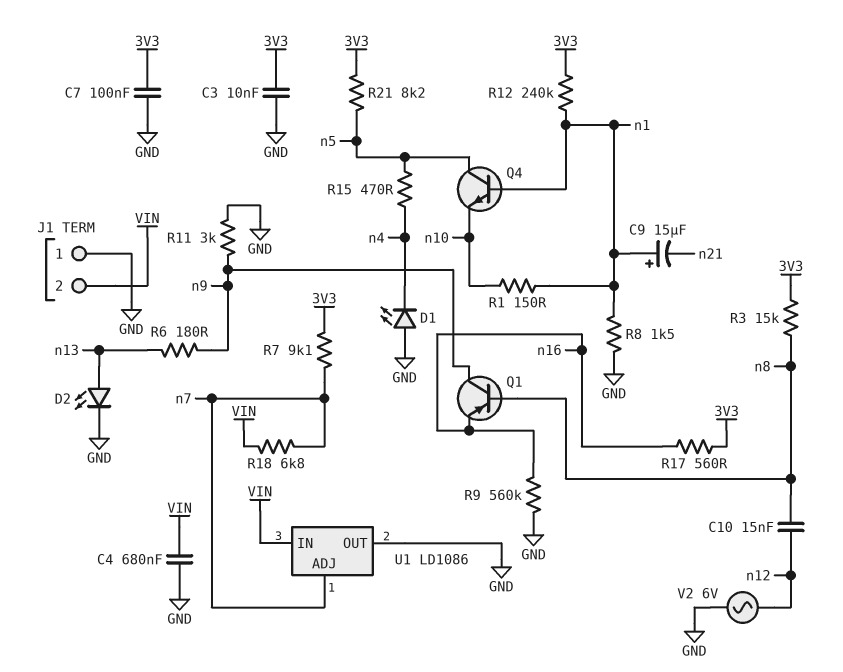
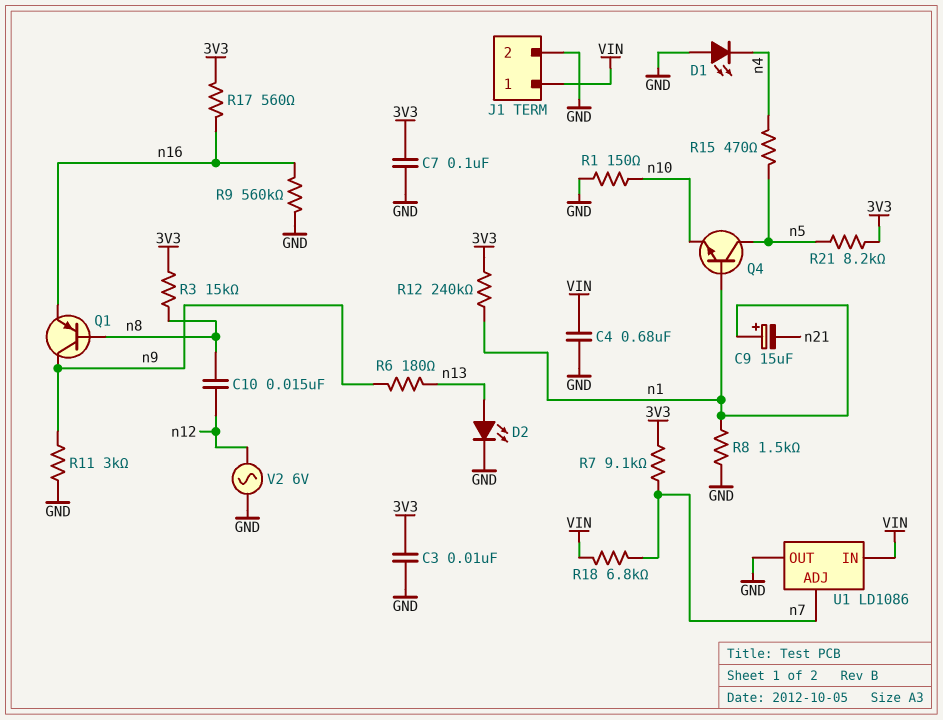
J1 pin 1: GND -> VIN
J1 pin 2: VIN -> GND
R1: 150 (n1, n10) -> 150 (GND, n10)

